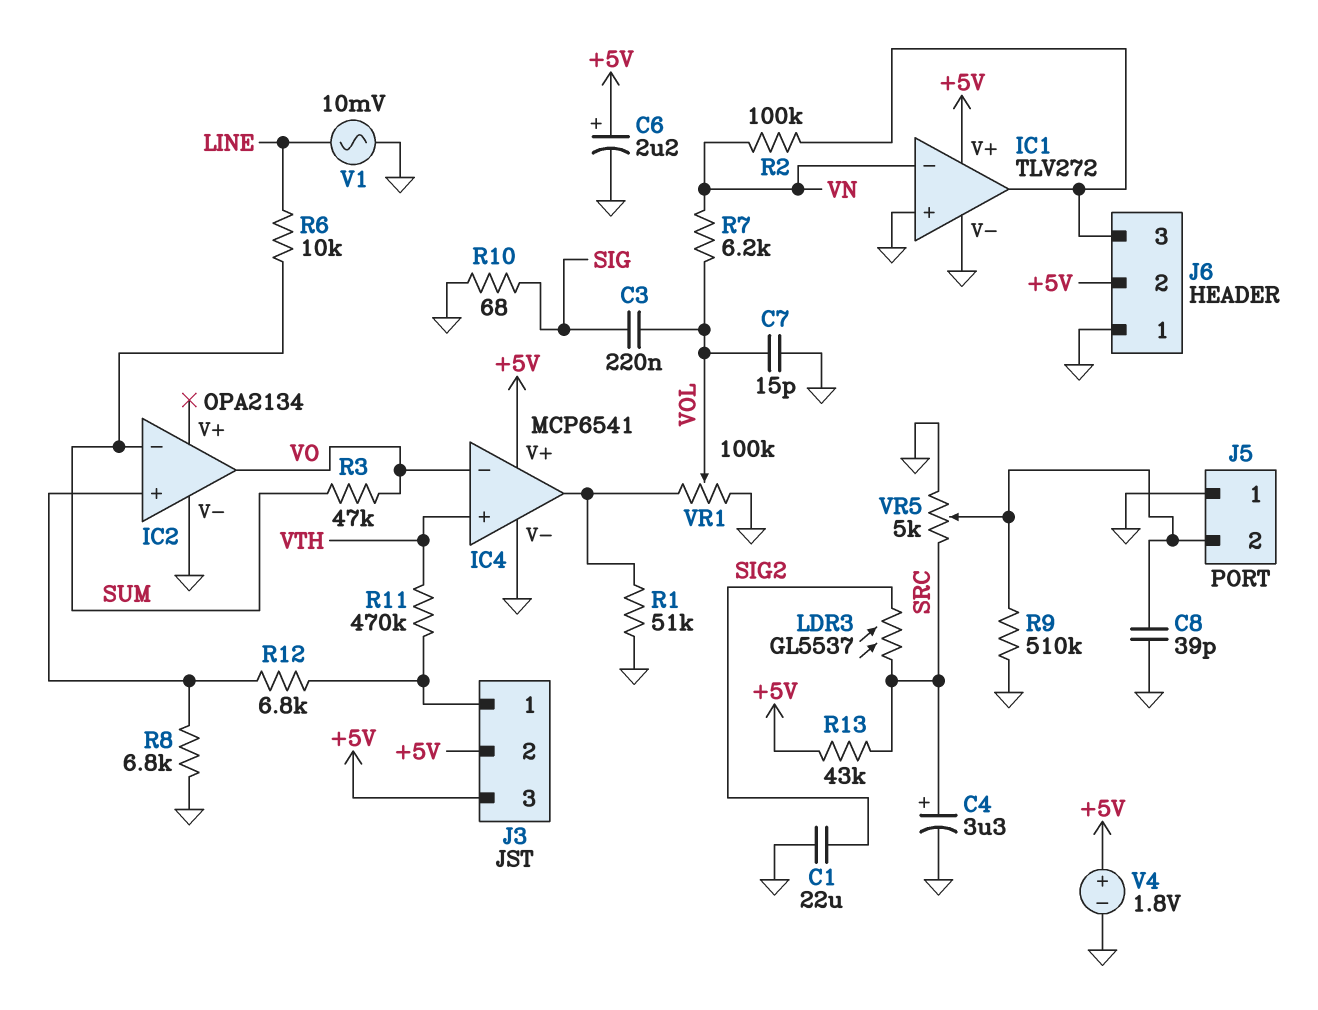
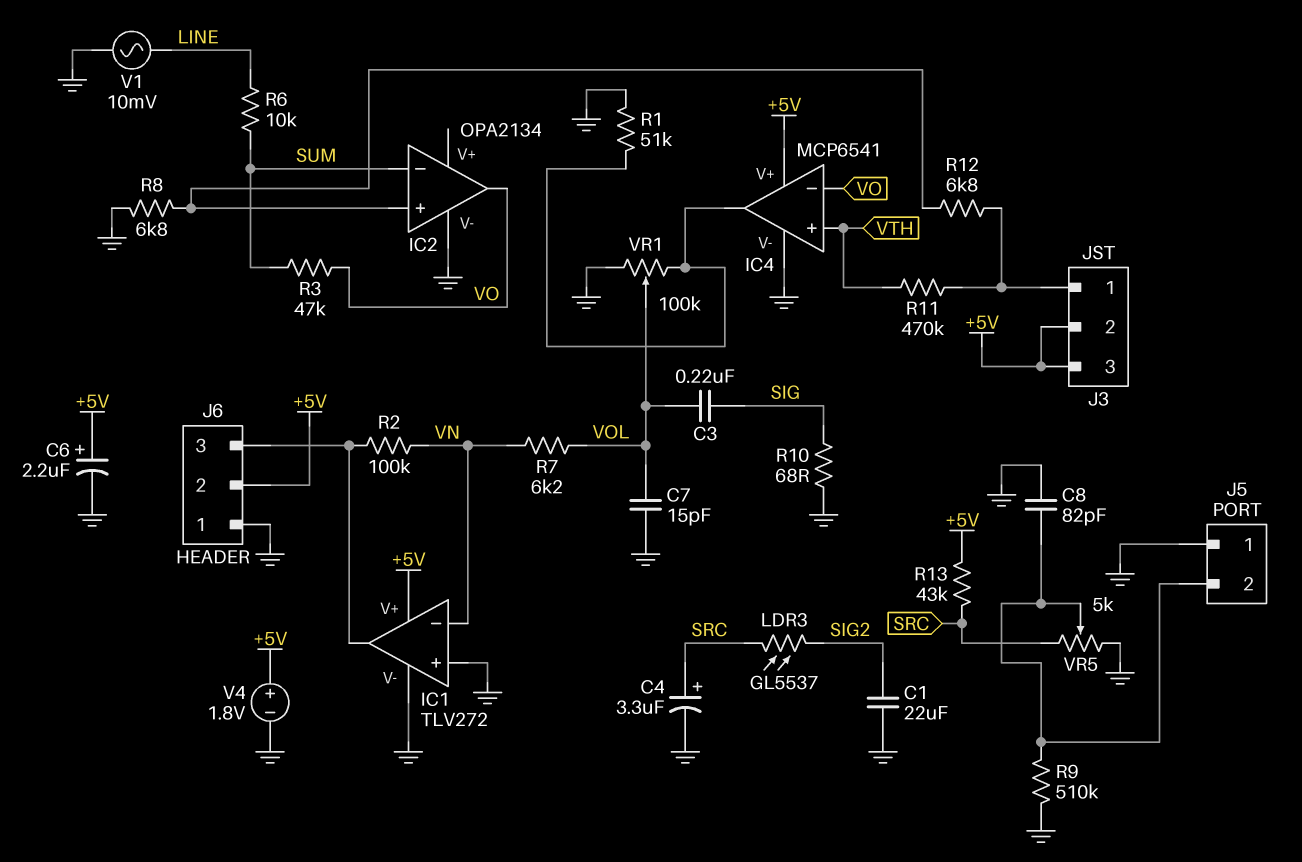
C8: 39pF (GND, J5/2) -> 82pF (GND, J5/2)

